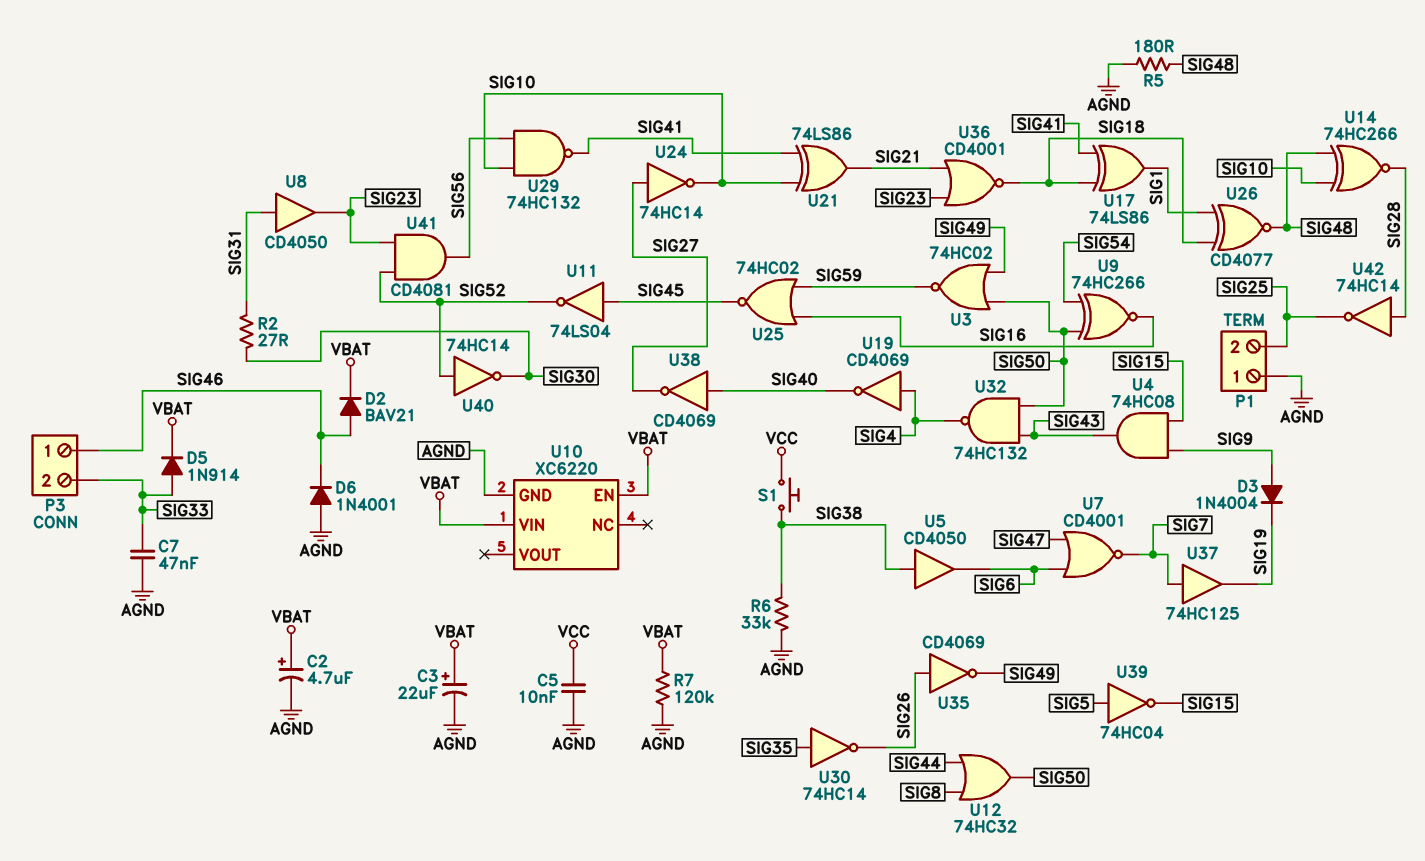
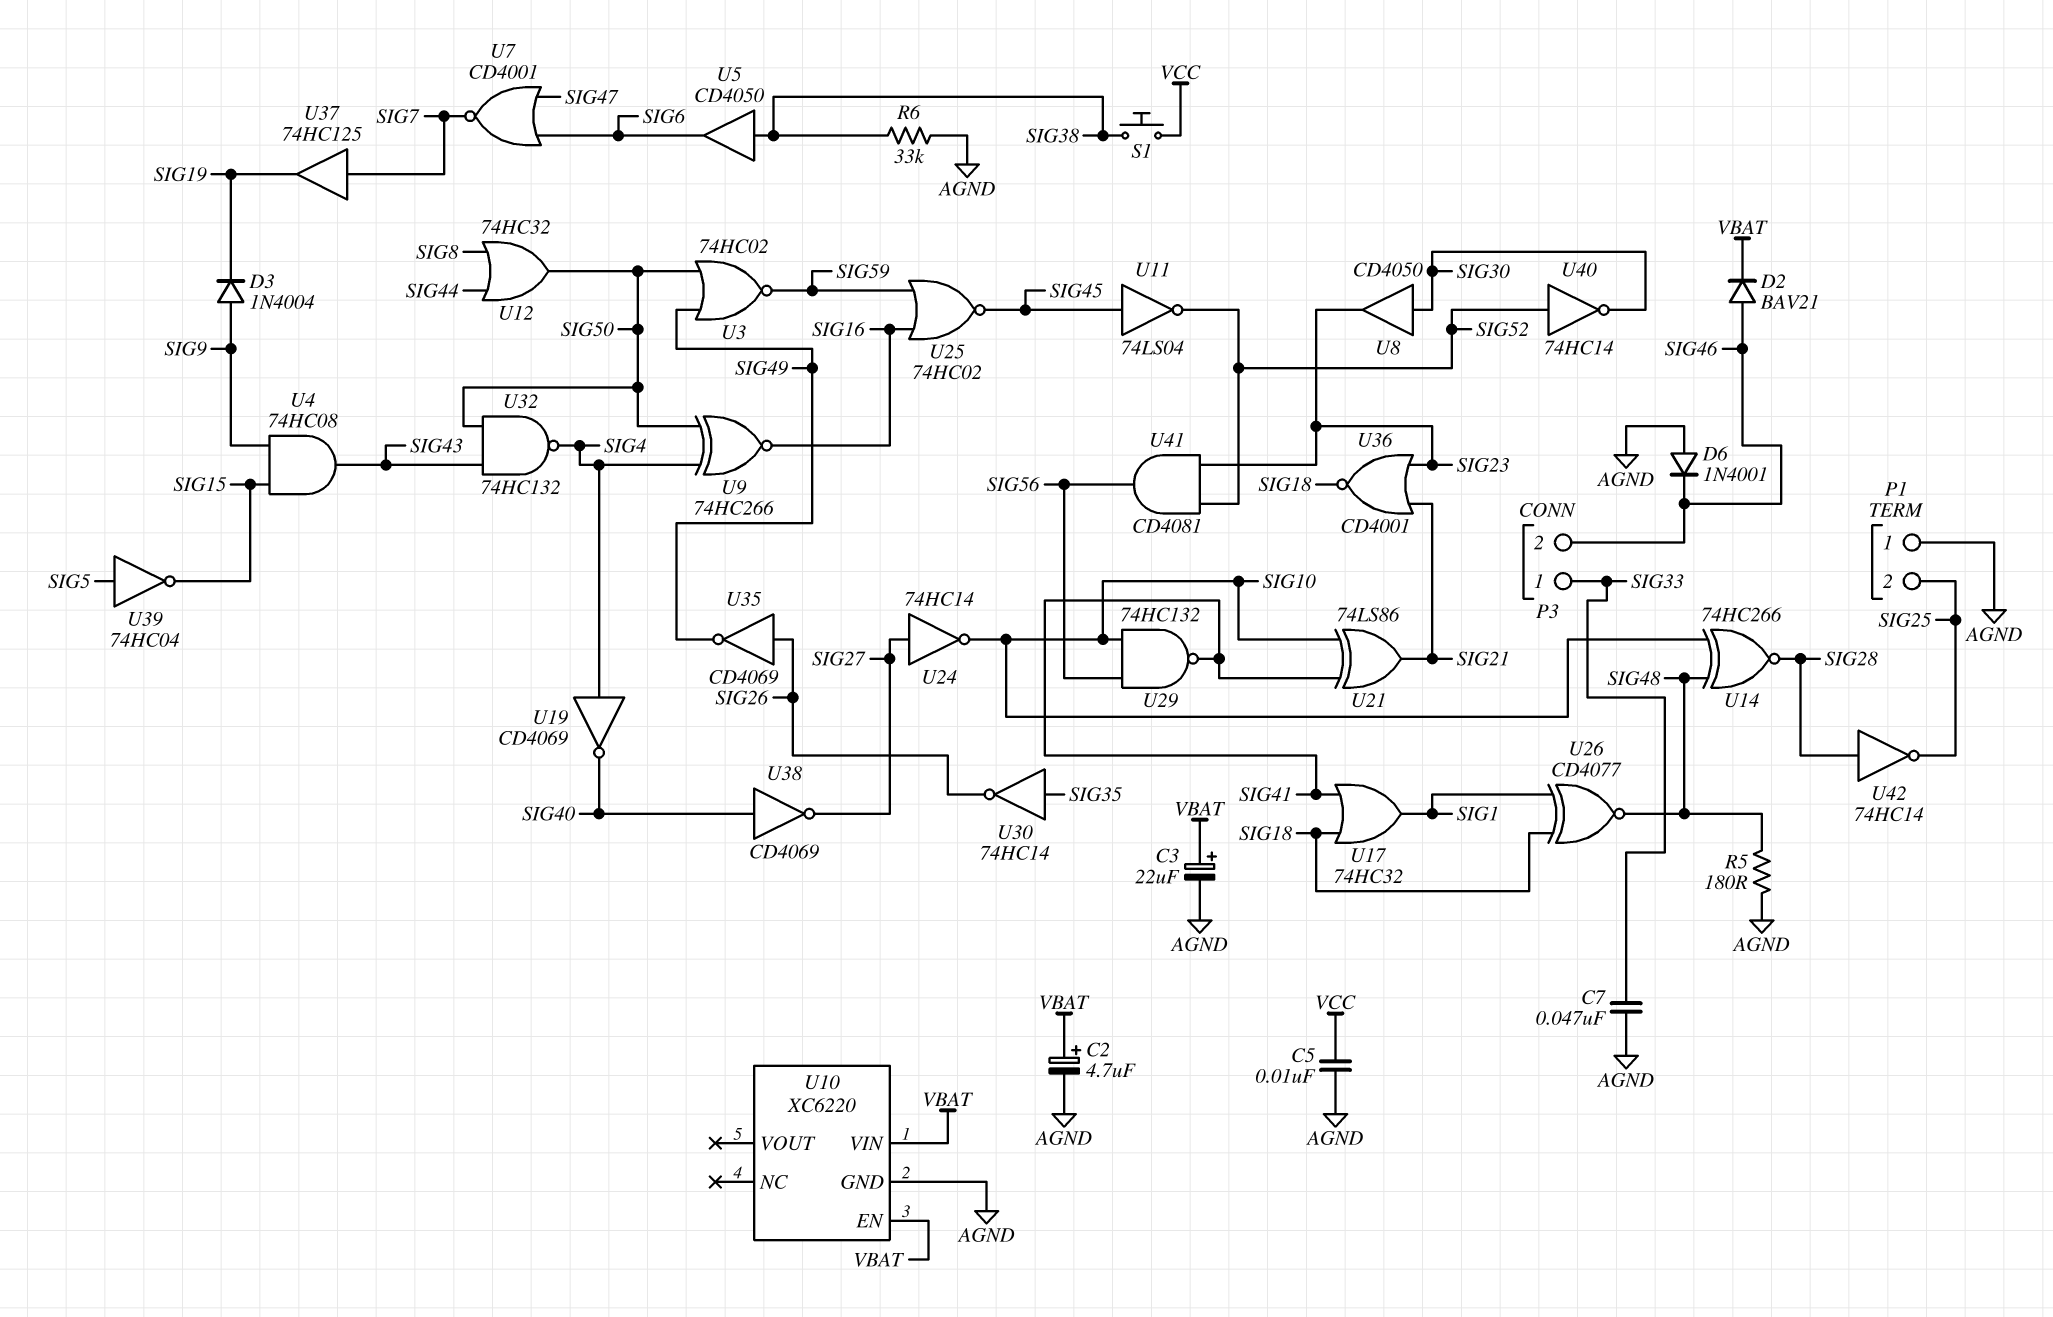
D5: diode 1N914 (A SIG33, K VBAT) -> none
P3 pin 1: SIG46 -> SIG33
P3 pin 2: SIG33 -> SIG46
R2: 27 (SIG30, SIG31) -> none
R7: 120k (AGND, VBAT) -> none
U8: buffer CD4050 (in SIG31, out SIG23) -> buffer CD4050 (in SIG30, out SIG23)
U9: XNOR 74HC266 (in SIG50, in SIG54, out SIG16) -> XNOR 74HC266 (in SIG4, in SIG50, out SIG16)
U17: XOR 74LS86 (in SIG18, in SIG41, out SIG1) -> OR 74HC32 (in SIG18, in SIG41, out SIG1)

